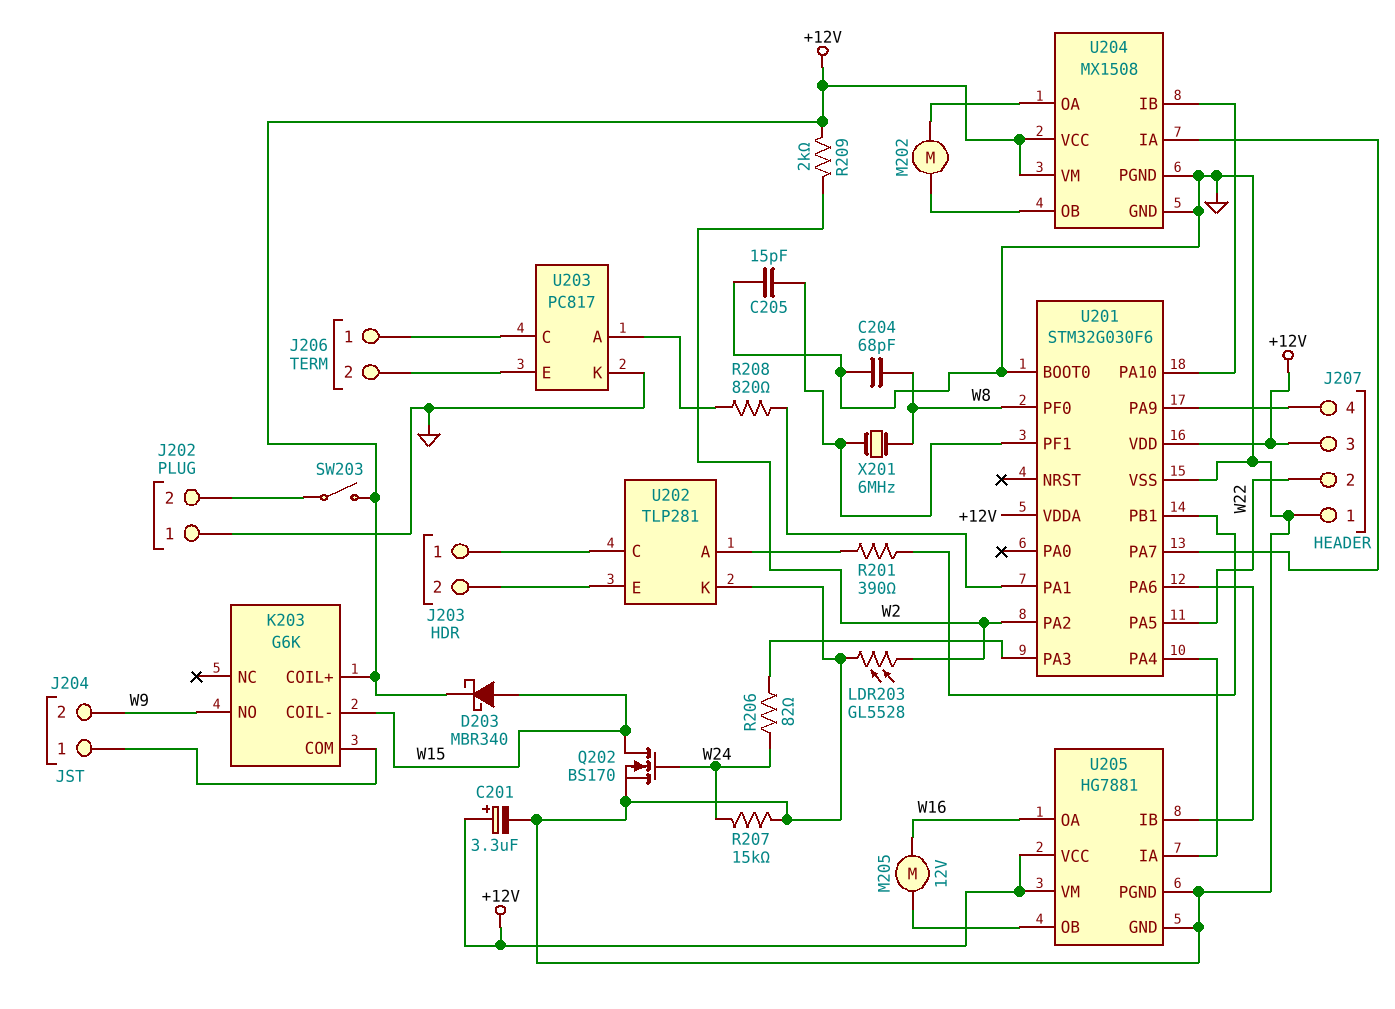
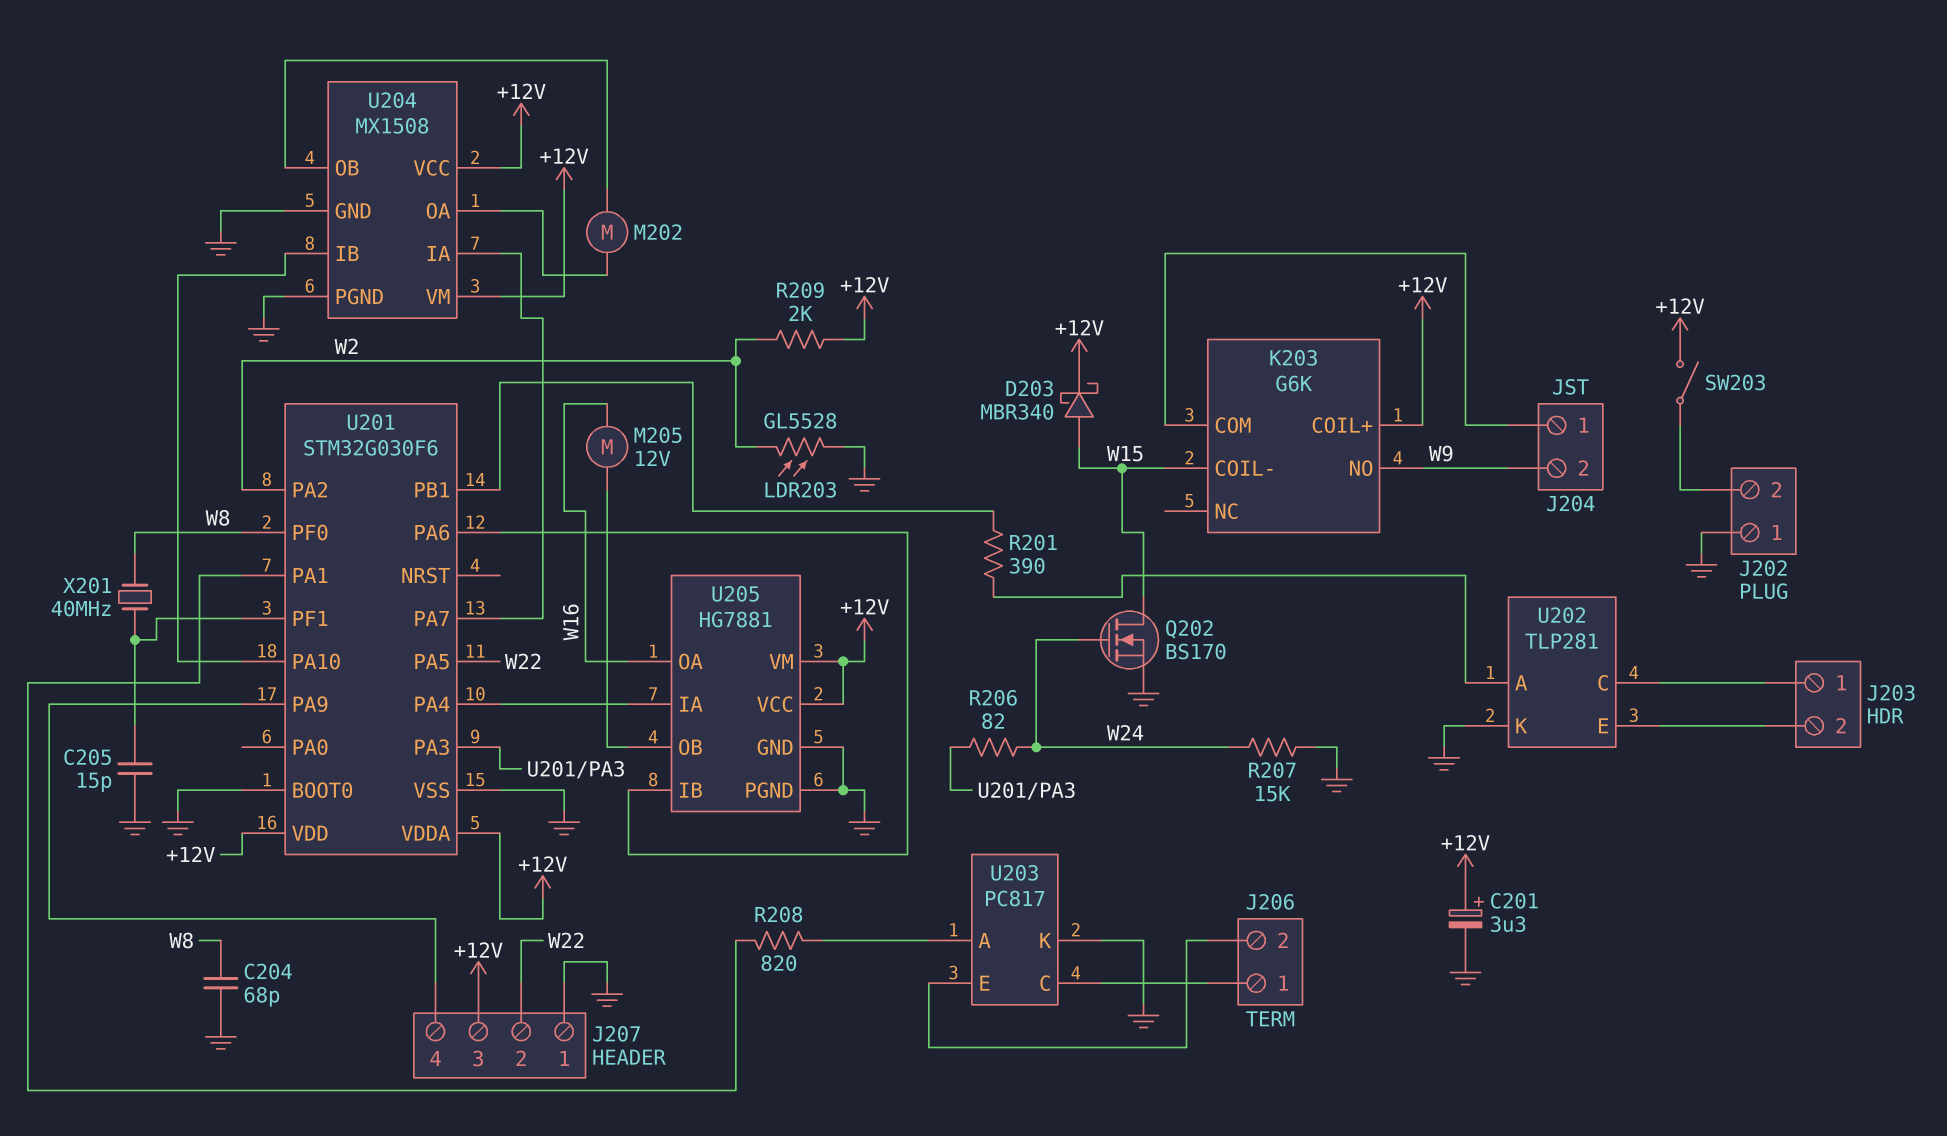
X201: 6MHz (U201/PF1, W8) -> 40MHz (U201/PF1, W8)

